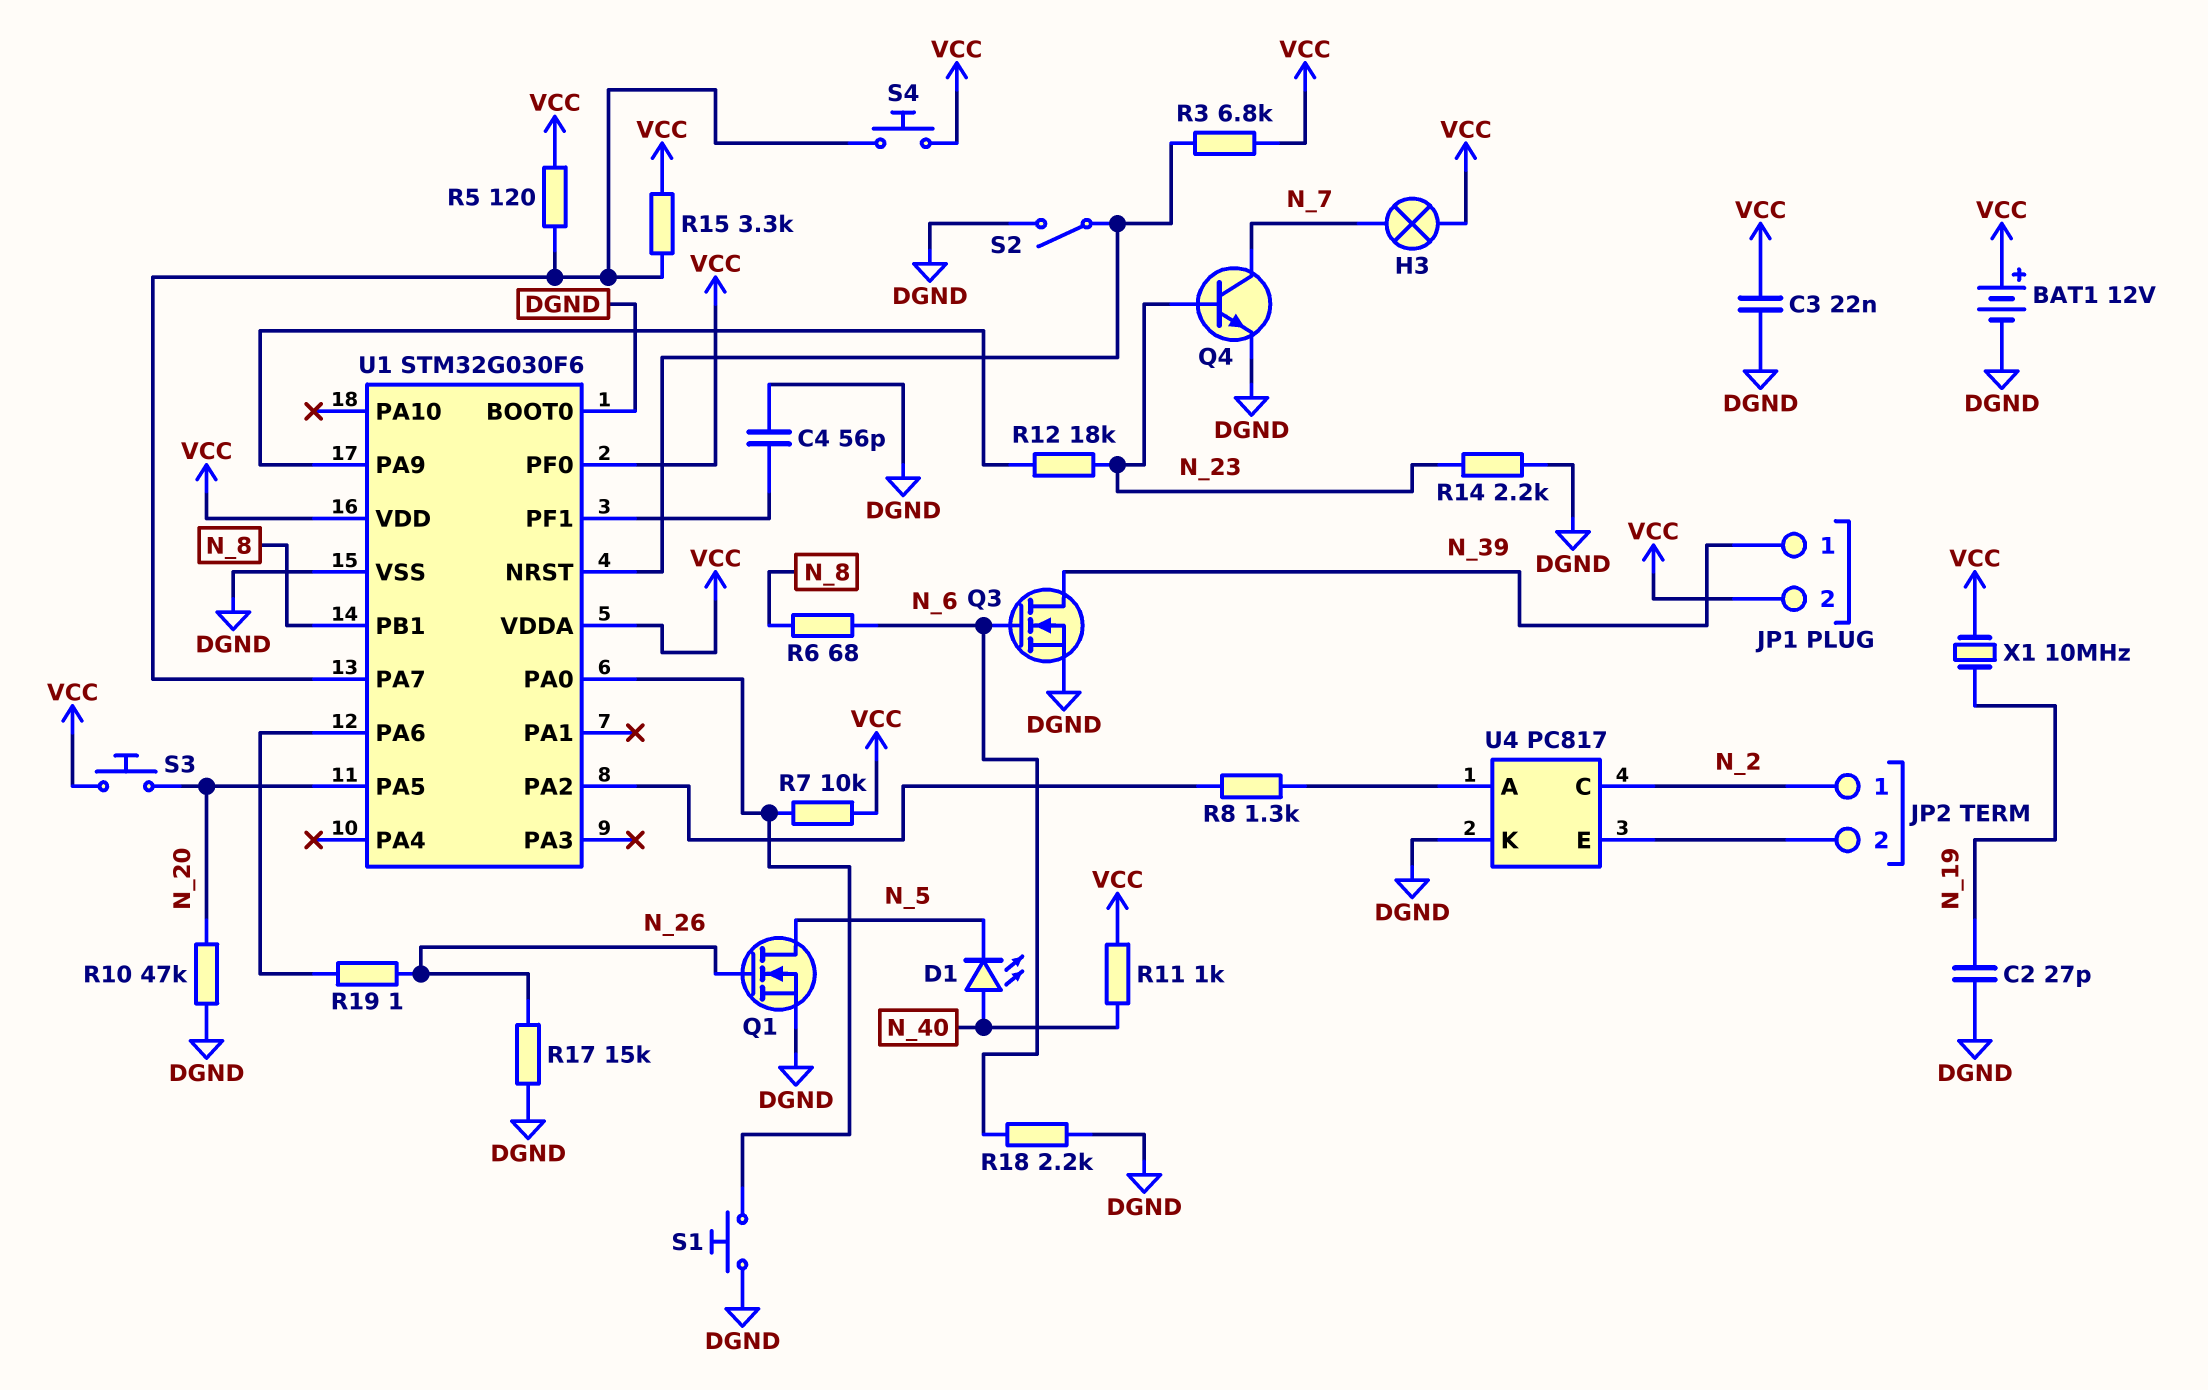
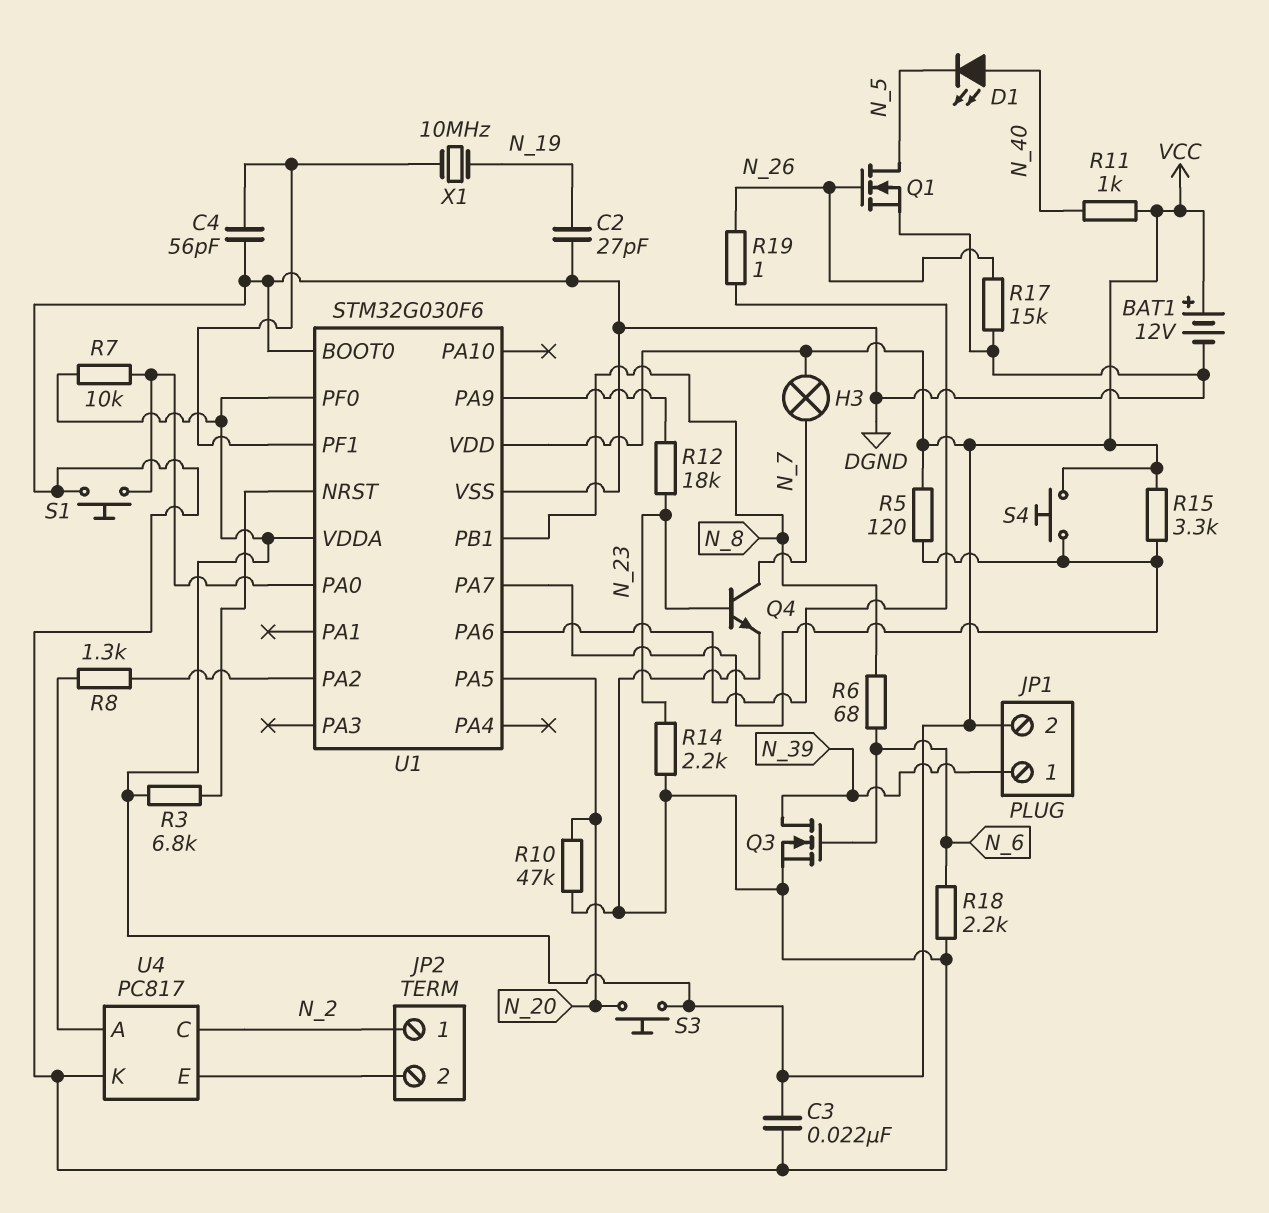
S2: switch (DGND, U1/NRST) -> none
X1: 10MHz (N_19, VCC) -> 10MHz (N_19, U1/PF1)

